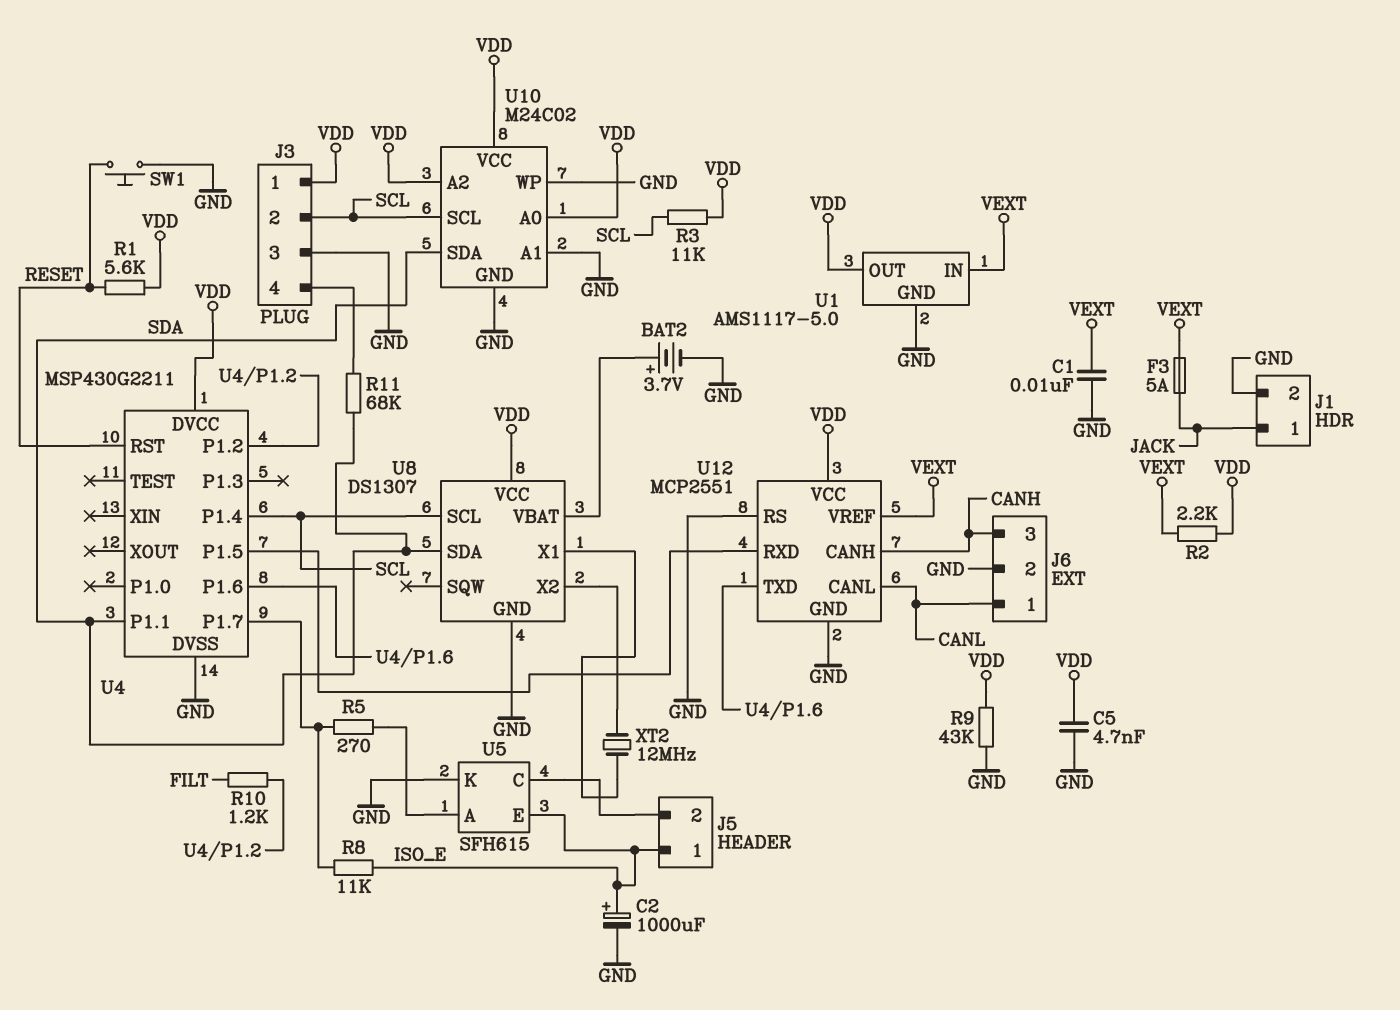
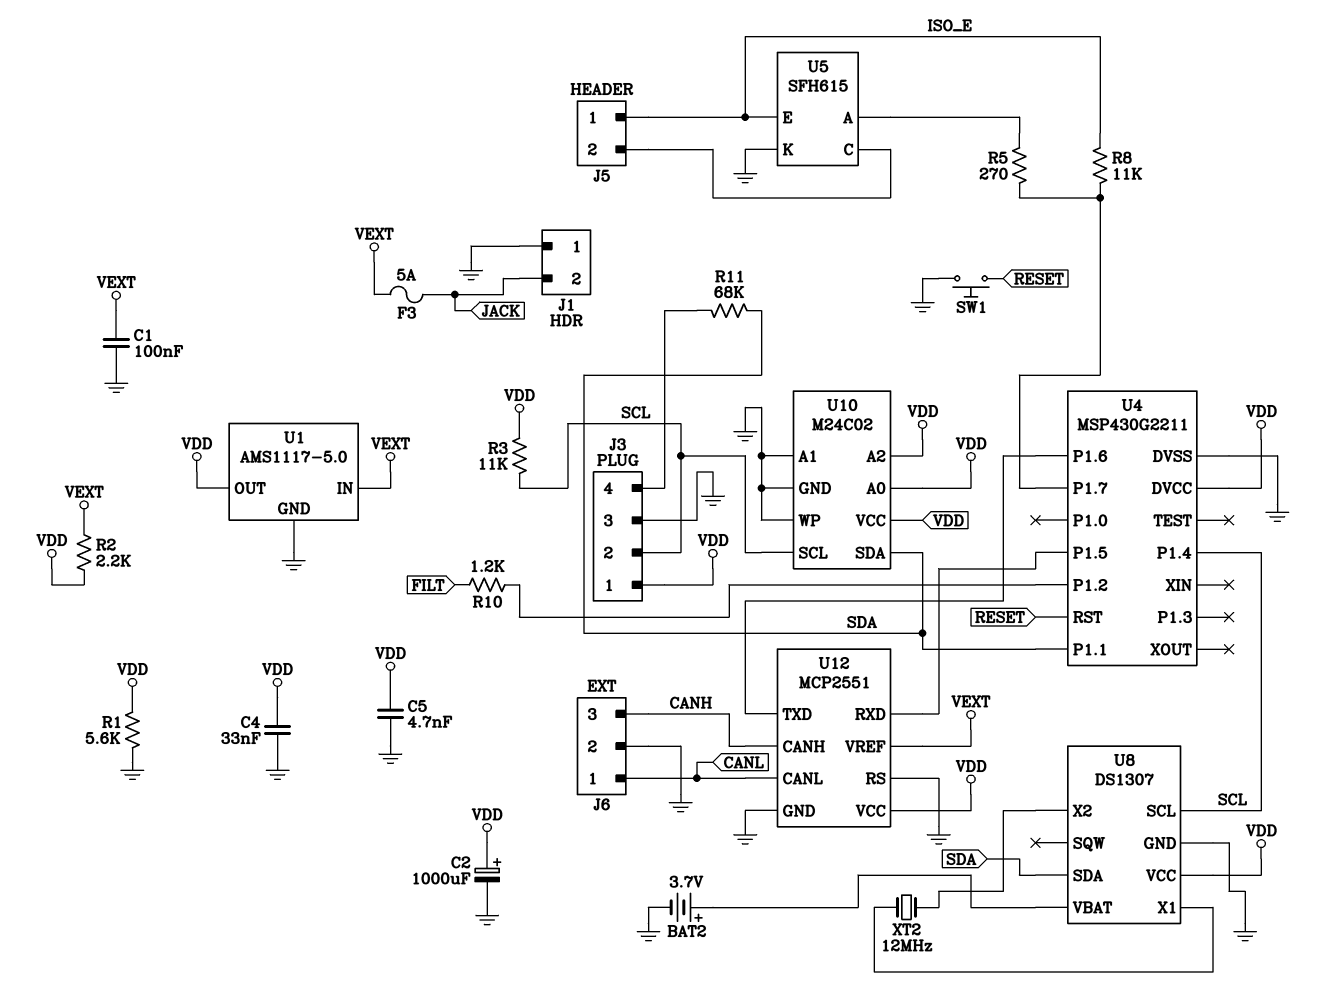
C1: 10nF (GND, VEXT) -> 100nF (GND, VEXT)
C2: 1000uF (plus ISO_E, minus GND) -> 1000uF (plus VDD, minus GND)
C4: none -> 33nF (GND, VDD)
J1 pin 1: JACK -> GND
J1 pin 2: GND -> JACK
R1: 5.6k (RESET, VDD) -> 5.6k (GND, VDD)
R9: 43k (GND, VDD) -> none

